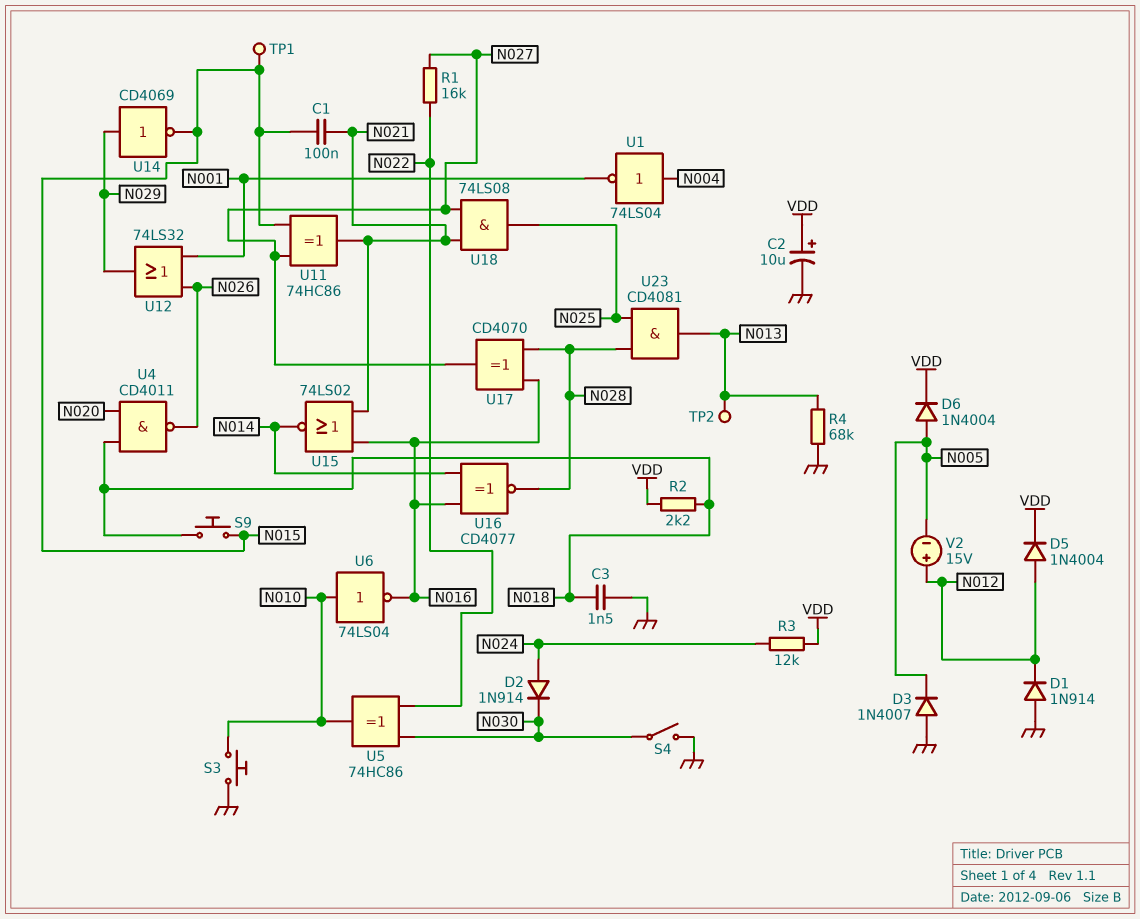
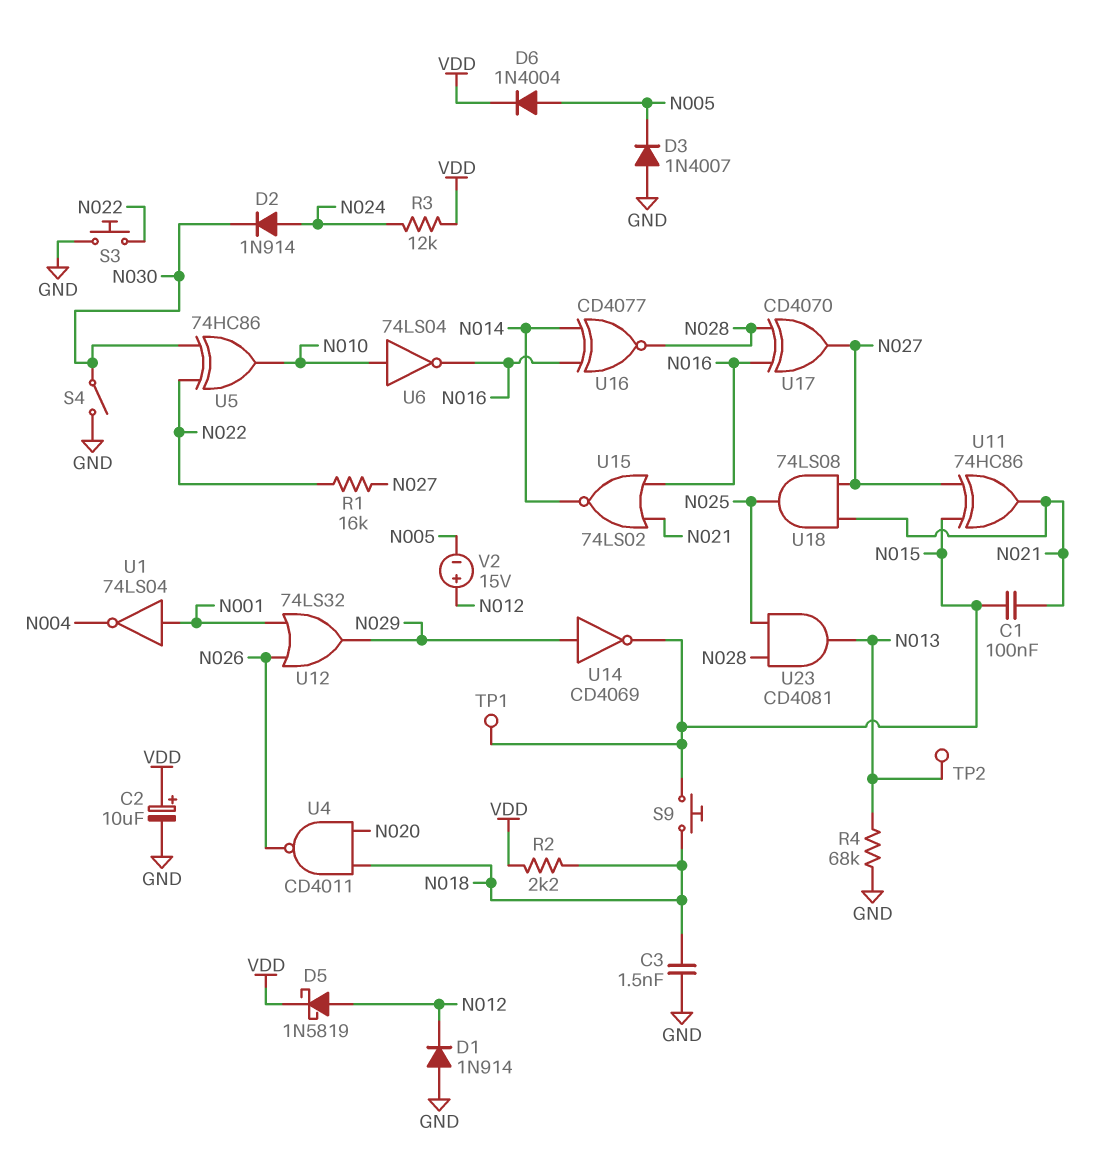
D5: diode 1N4004 (A N012, K VDD) -> schottky 1N5819 (A N012, K VDD)
S3: button (GND, N010) -> button (GND, N022)
U1: NOT 74LS04 (in N004, out N001) -> NOT 74LS04 (in N001, out N004)

